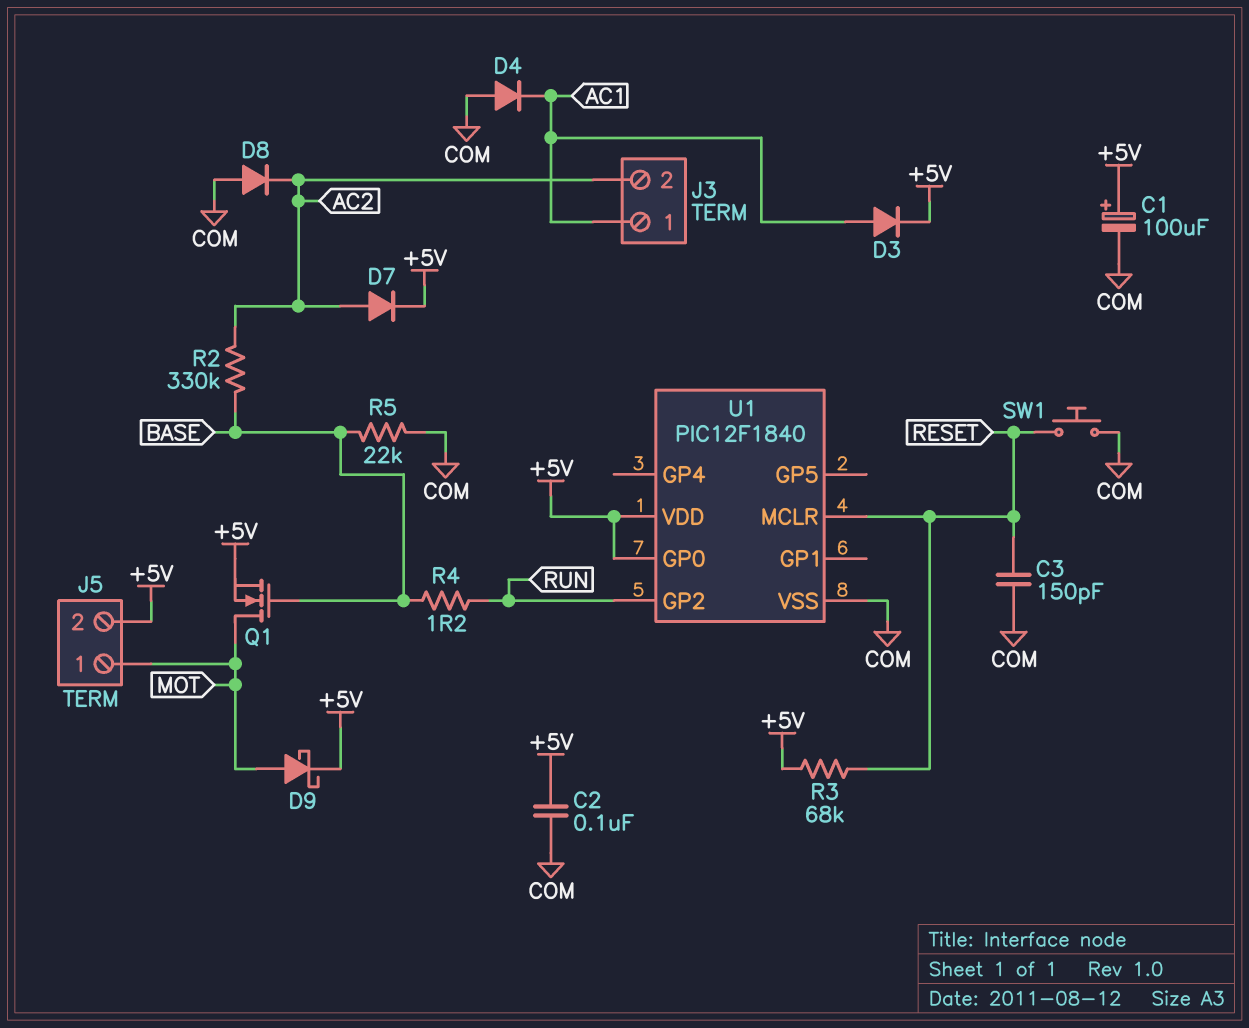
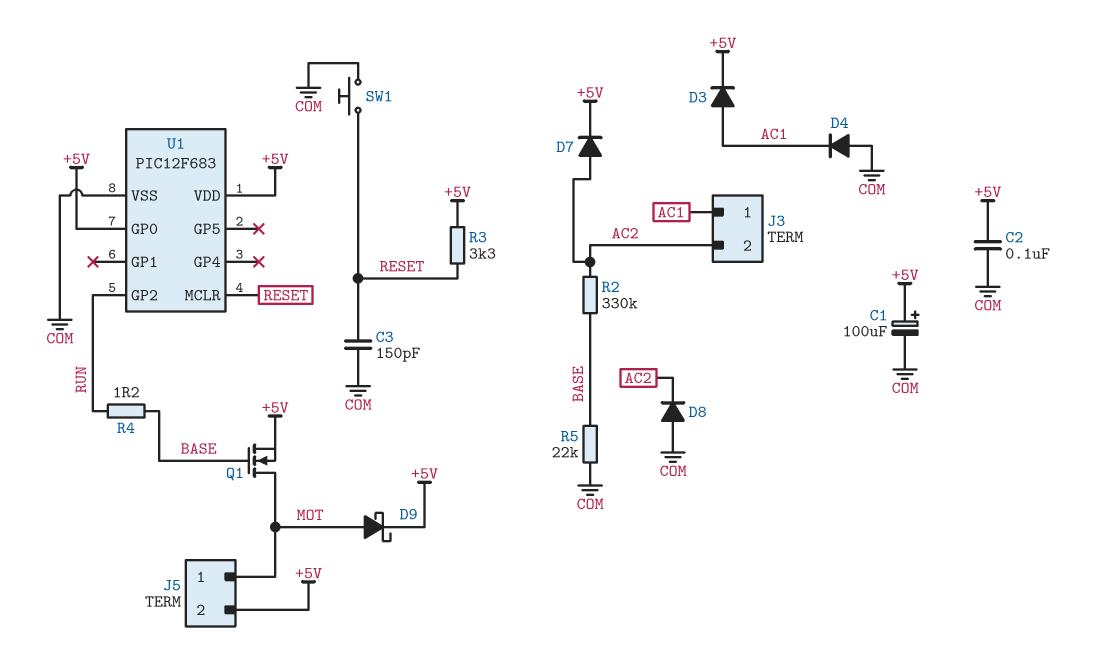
R3: 68k (+5V, RESET) -> 3.3k (+5V, RESET)
U1: PIC12F1840 -> PIC12F683

